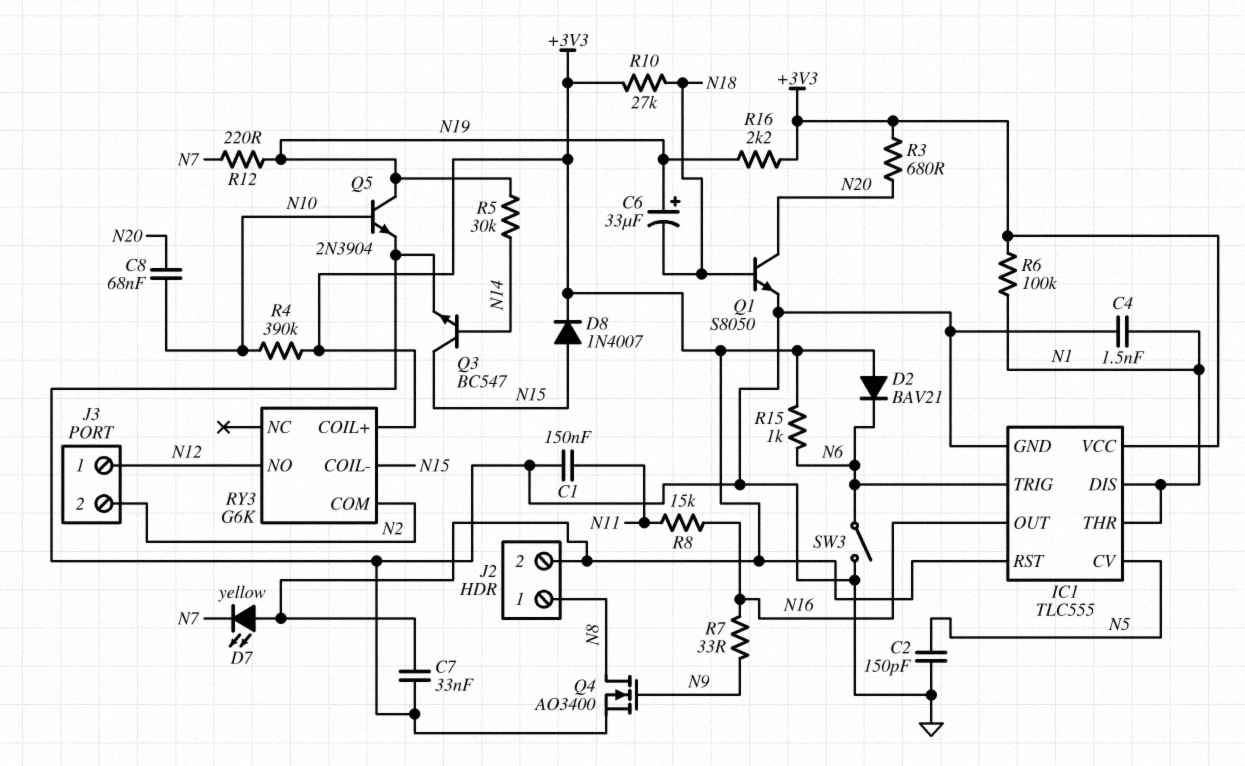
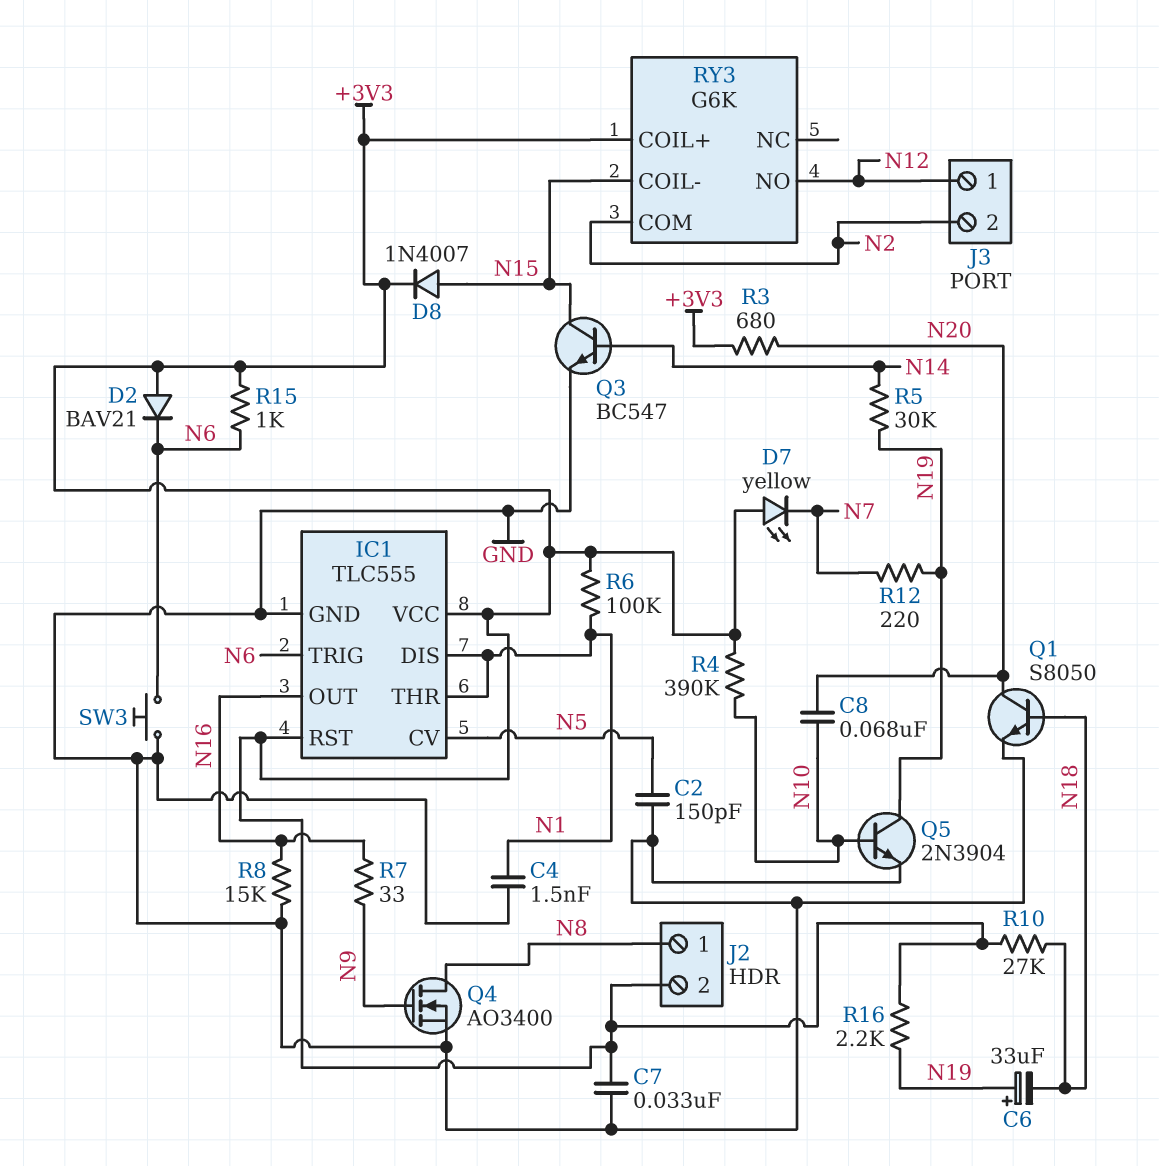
C1: 150nF (GND, N11) -> none
R8: 15k (N11, N16) -> 15k (GND, N16)
SW3: switch (GND, N6) -> button (GND, N6)

